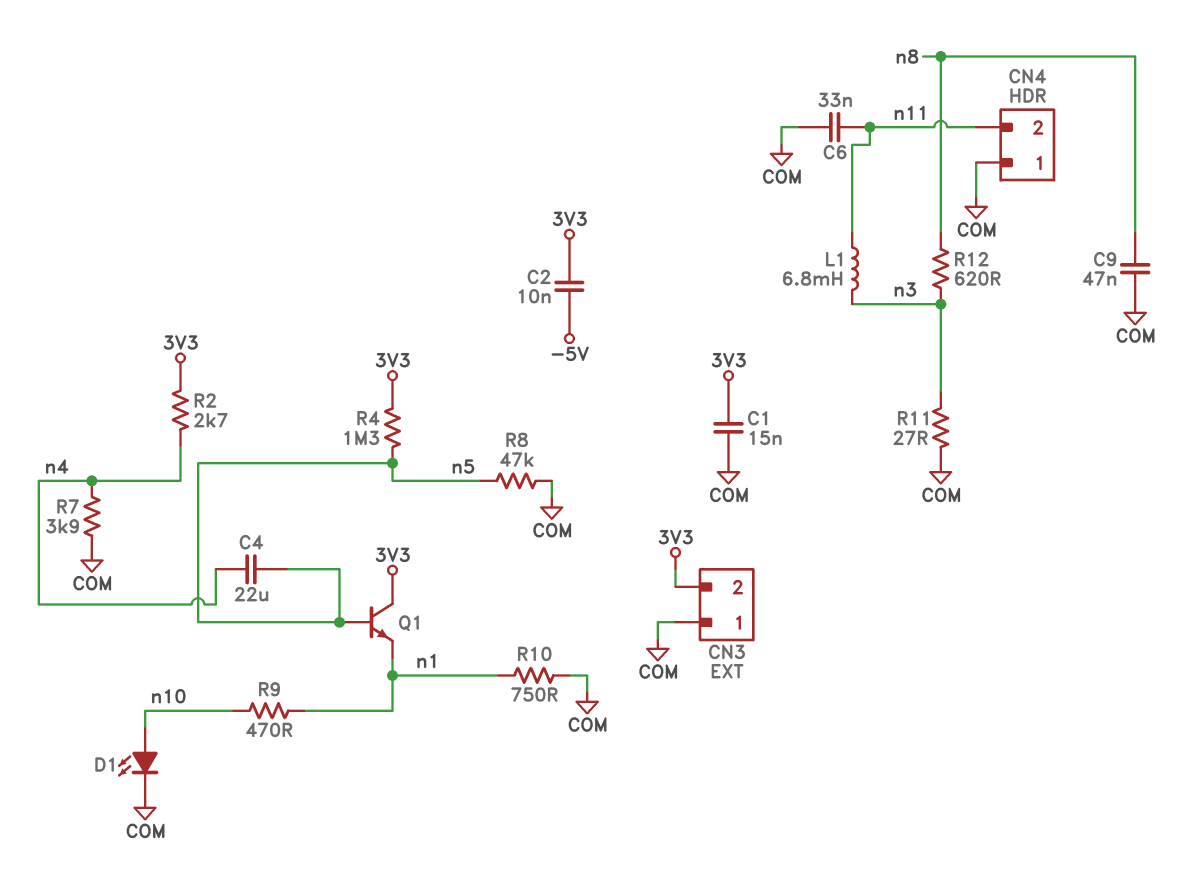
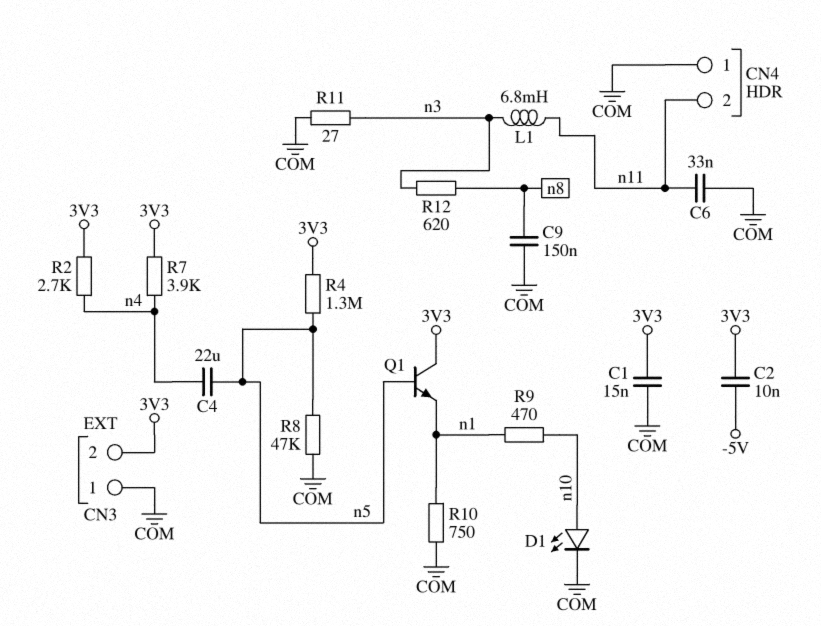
C9: 47nF (COM, n8) -> 150nF (COM, n8)
R7: 3.9k (COM, n4) -> 3.9k (3V3, n4)

